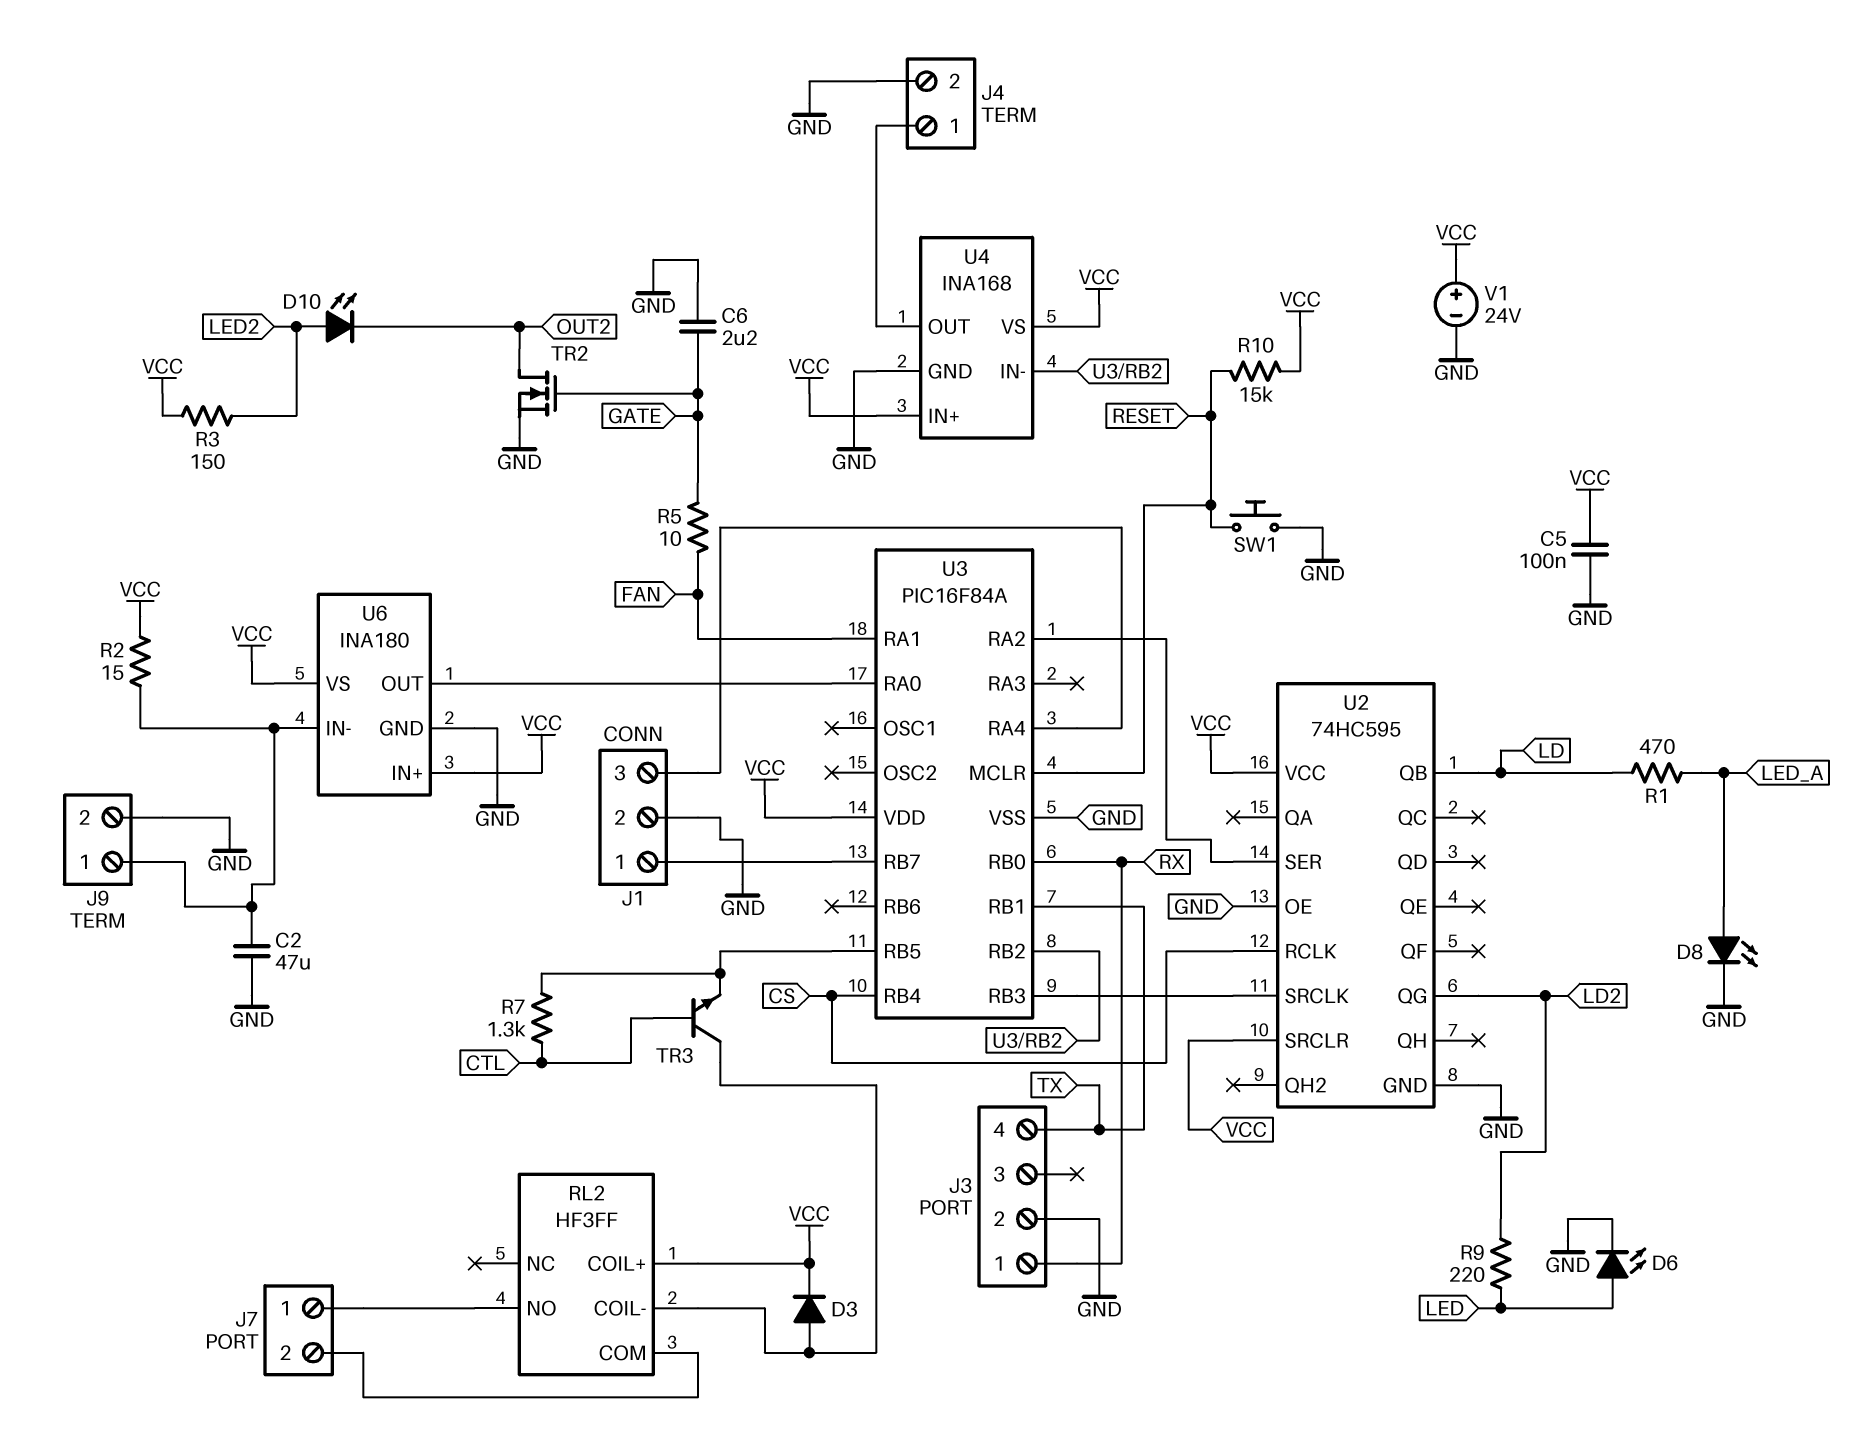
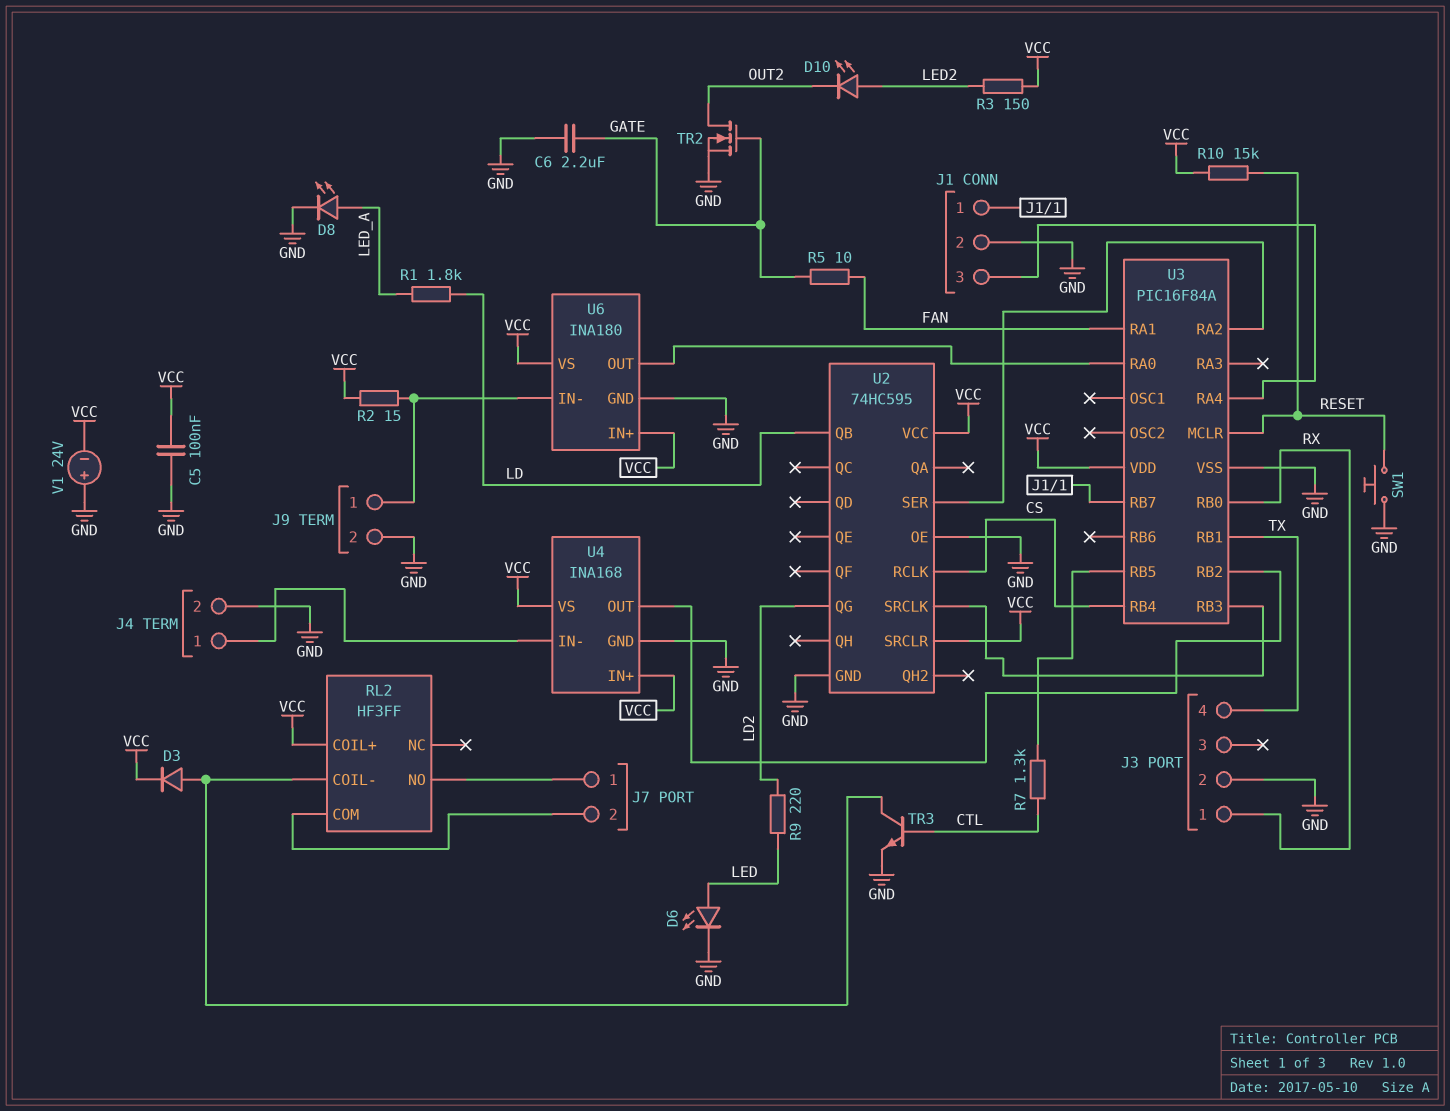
C2: 47uF (GND, J9/1) -> none
R1: 470 (LD, LED_A) -> 1.8k (LD, LED_A)
TR3: NPN (B CTL, C RL2/COIL-, E U3/RB5) -> NPN (B CTL, C RL2/COIL-, E GND)
U4 pin IN-: U3/RB2 -> J4/1
U4 pin OUT: J4/1 -> U3/RB2
V1: 24V (plus VCC, minus GND) -> 24V (plus GND, minus VCC)

